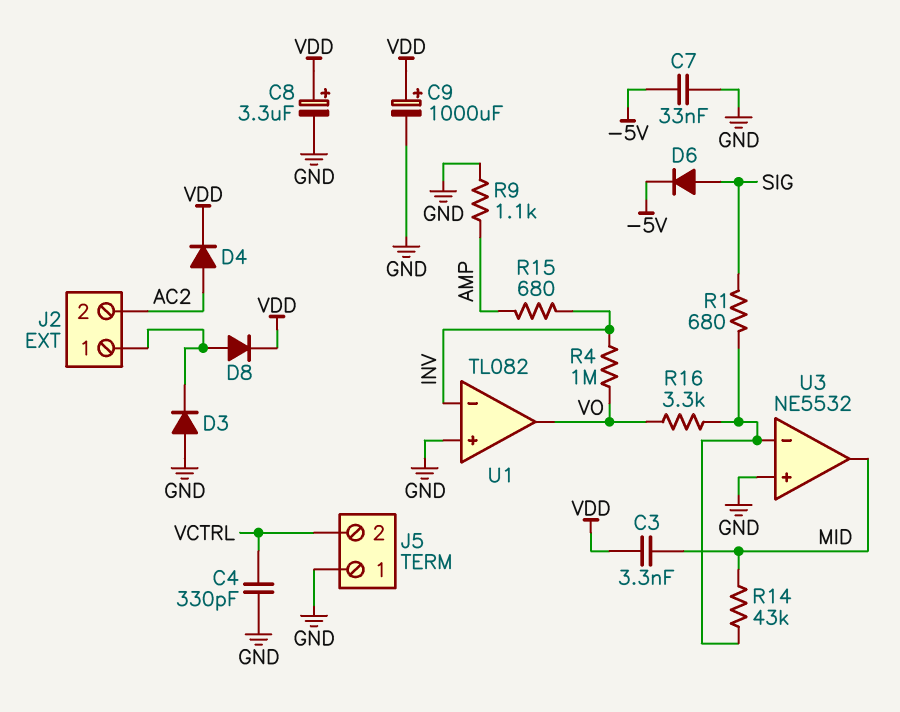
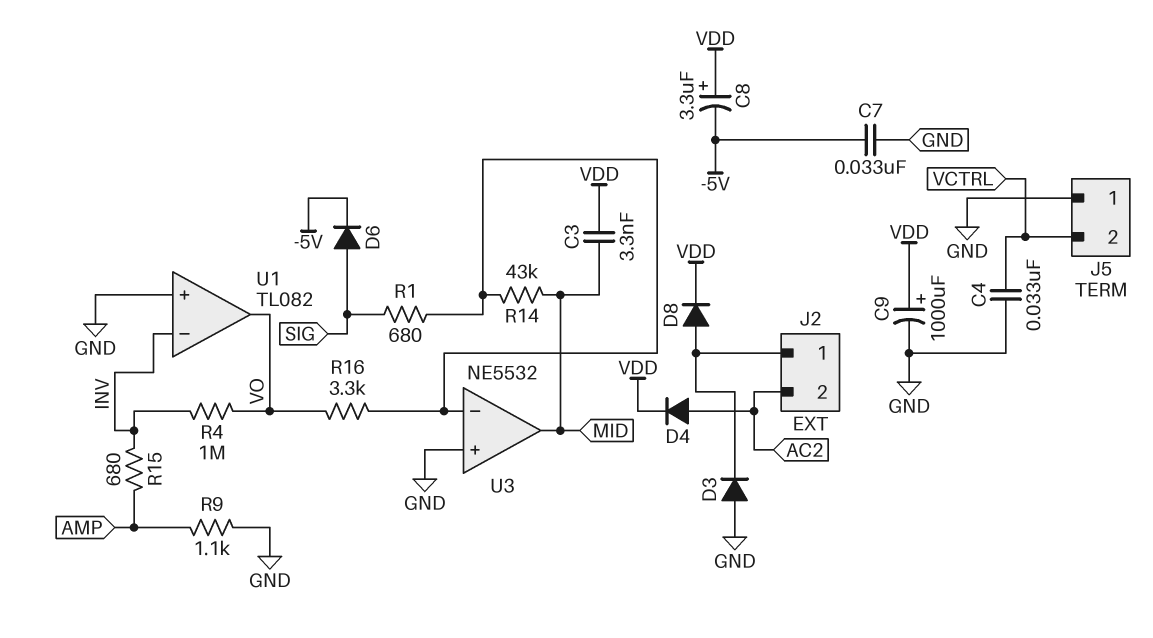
C4: 330pF (GND, VCTRL) -> 33nF (GND, VCTRL)
C8: 3.3uF (plus VDD, minus GND) -> 3.3uF (plus VDD, minus -5V)

